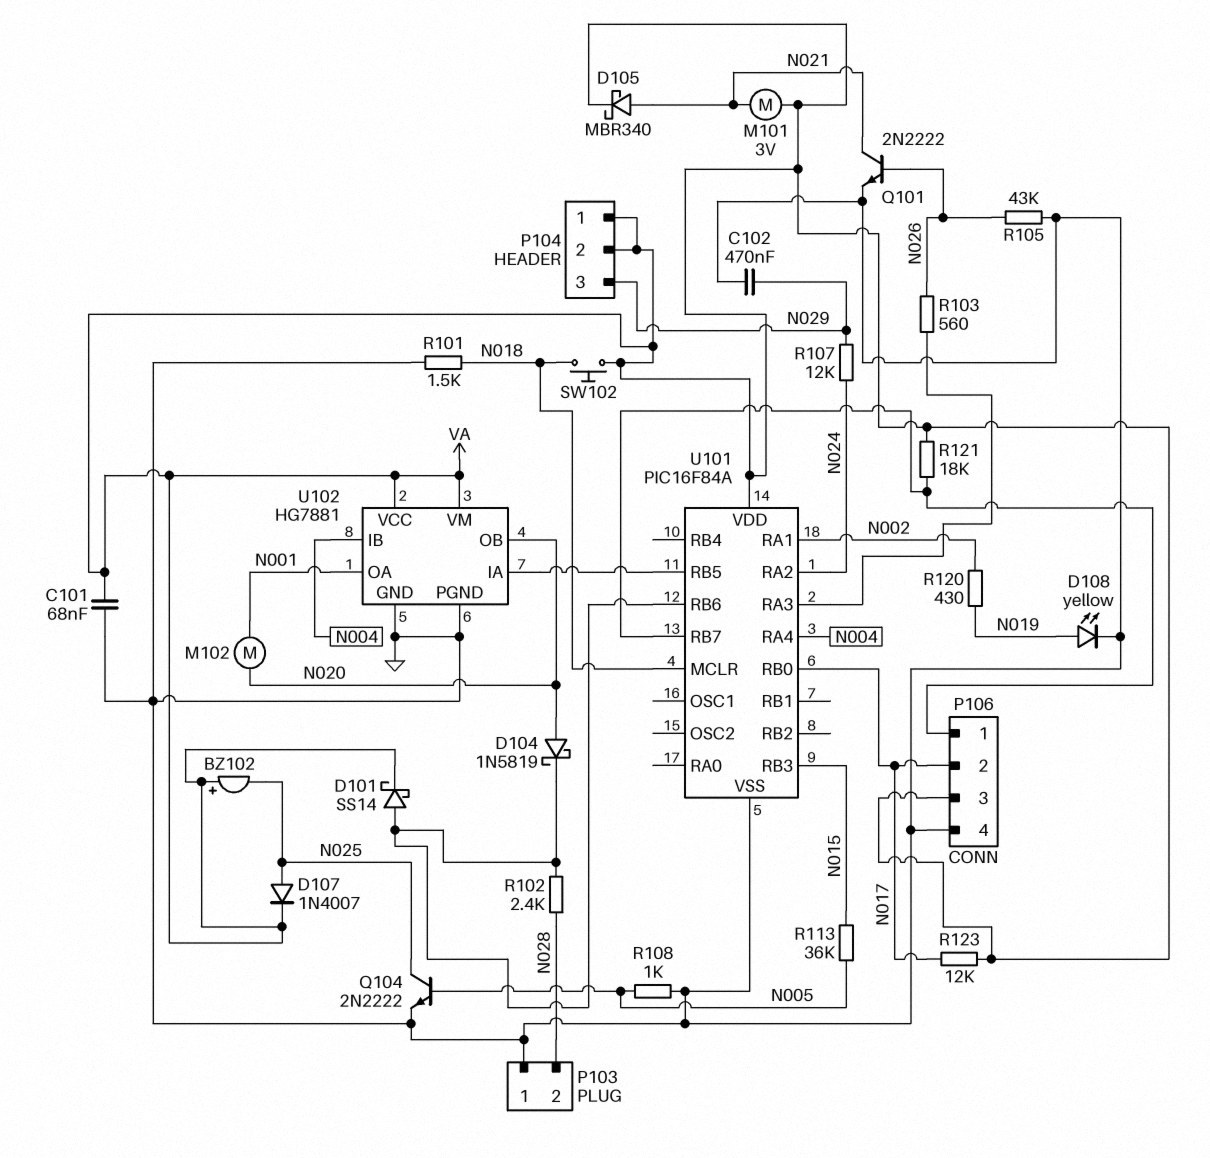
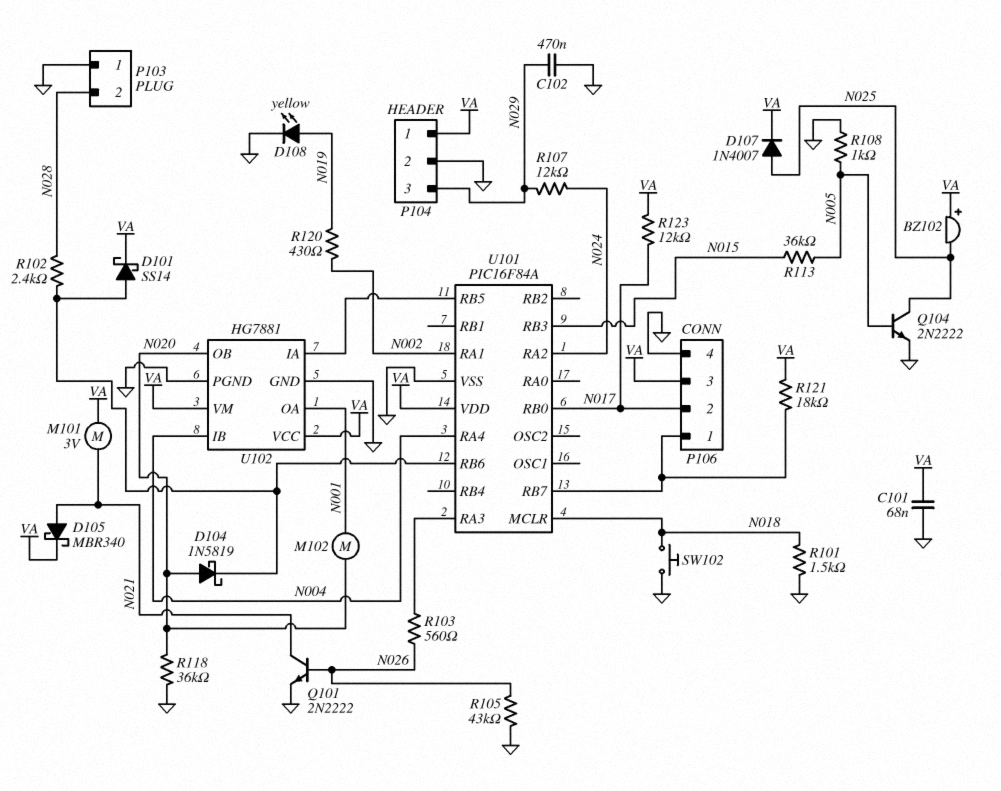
P104 pin 2: VA -> GND
R118: none -> 36k (GND, N020)
SW102: button (N018, VA) -> button (GND, N018)

